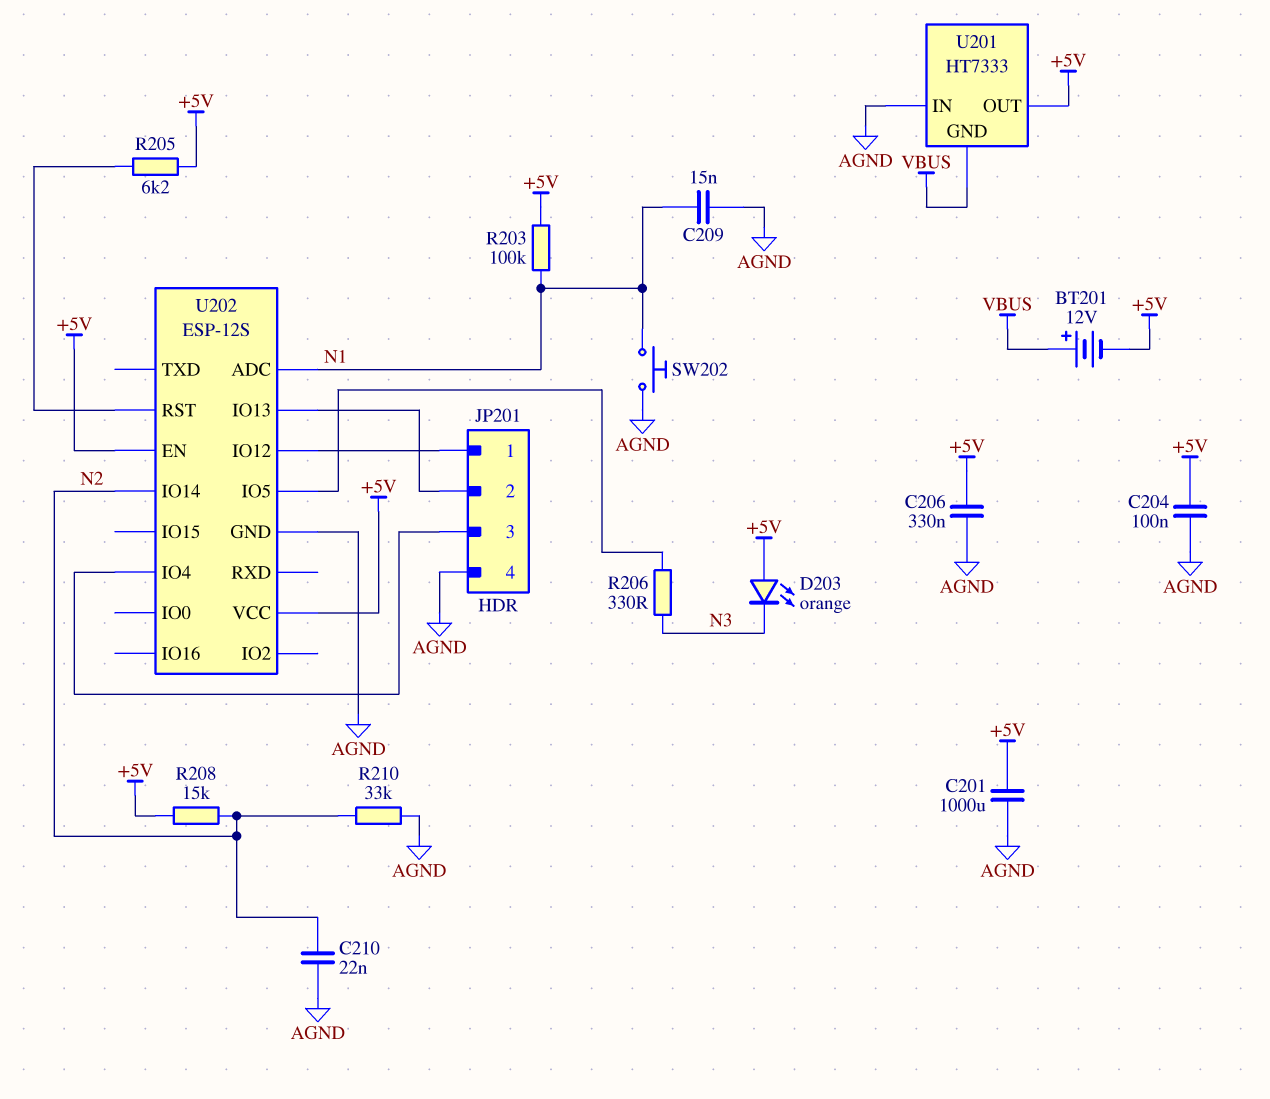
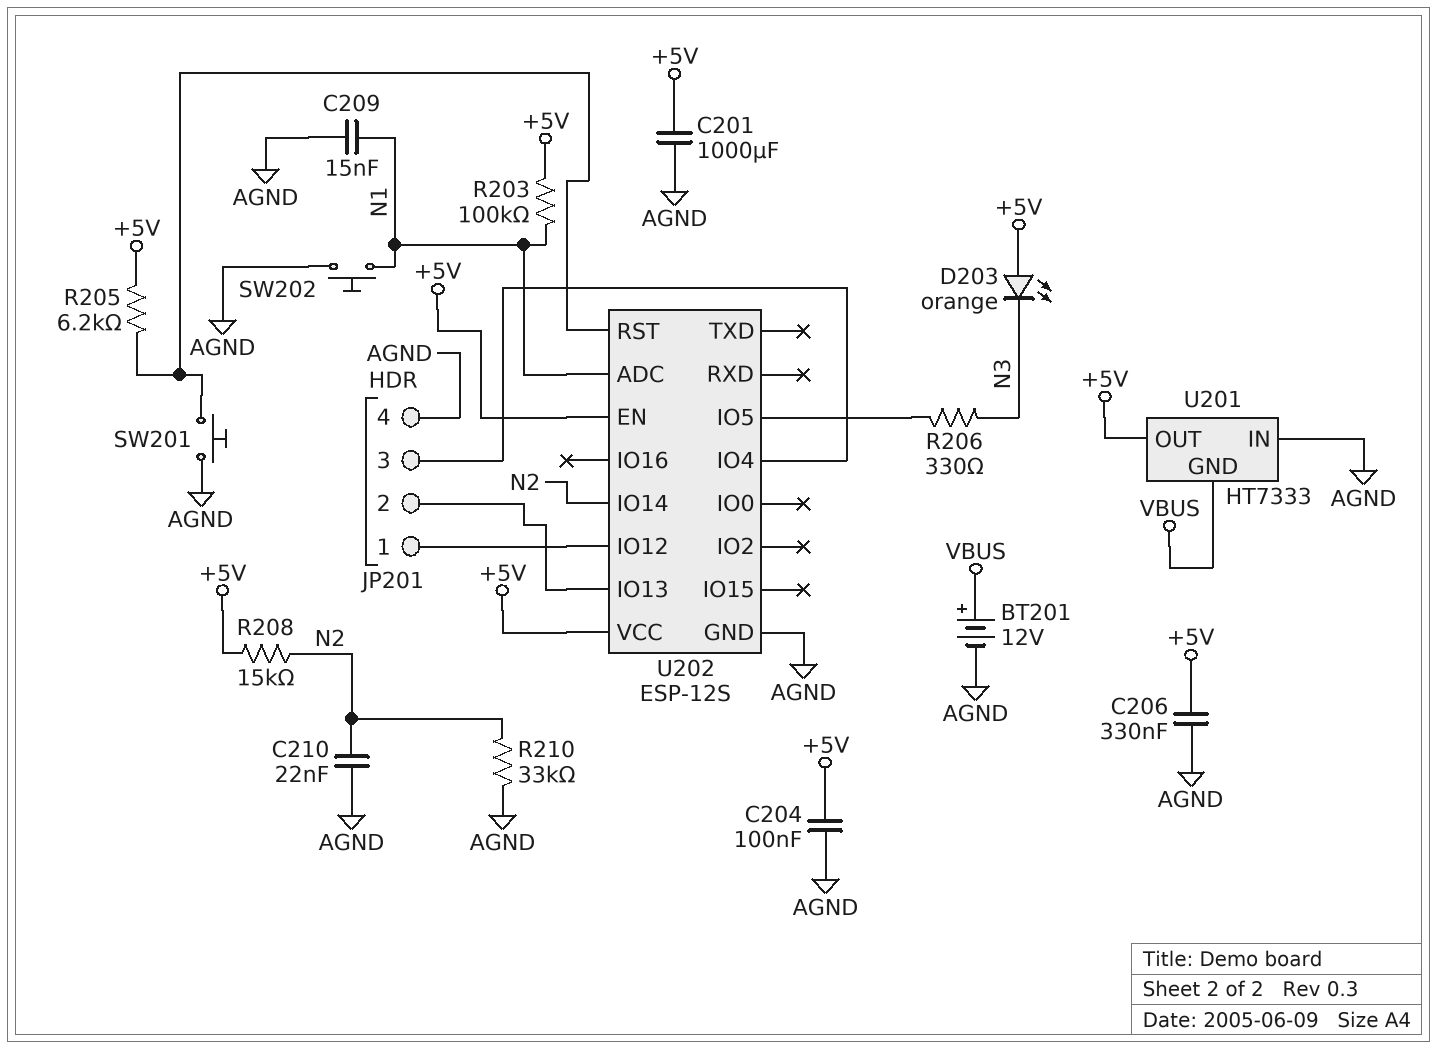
BT201: 12V (plus VBUS, minus +5V) -> 12V (plus VBUS, minus AGND)
SW201: none -> button (AGND, U202/RST)

